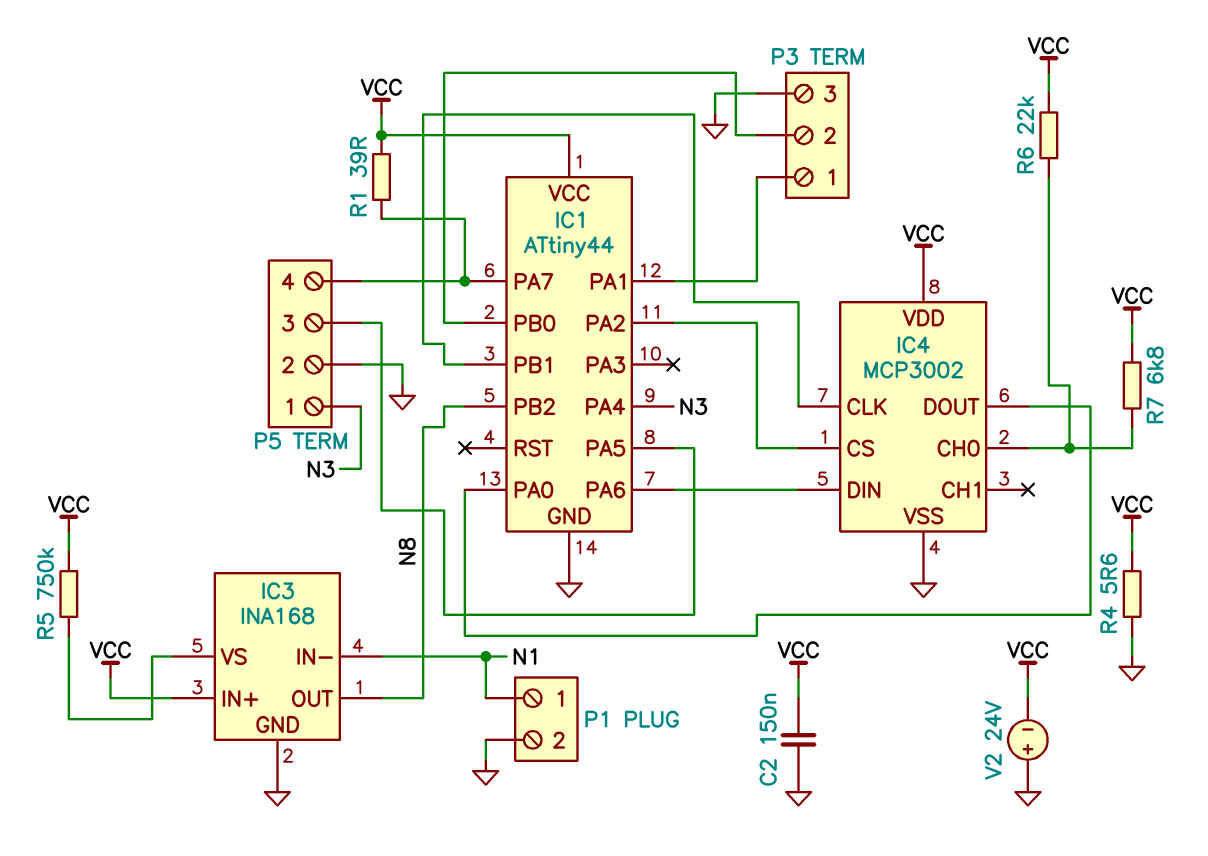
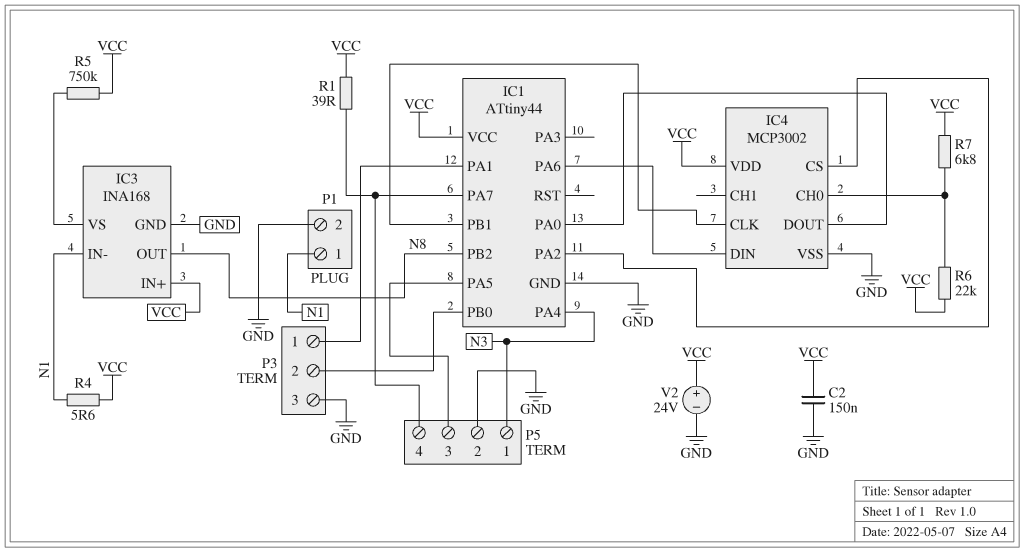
R4: 5.6 (GND, VCC) -> 5.6 (N1, VCC)
V2: 24V (plus GND, minus VCC) -> 24V (plus VCC, minus GND)

